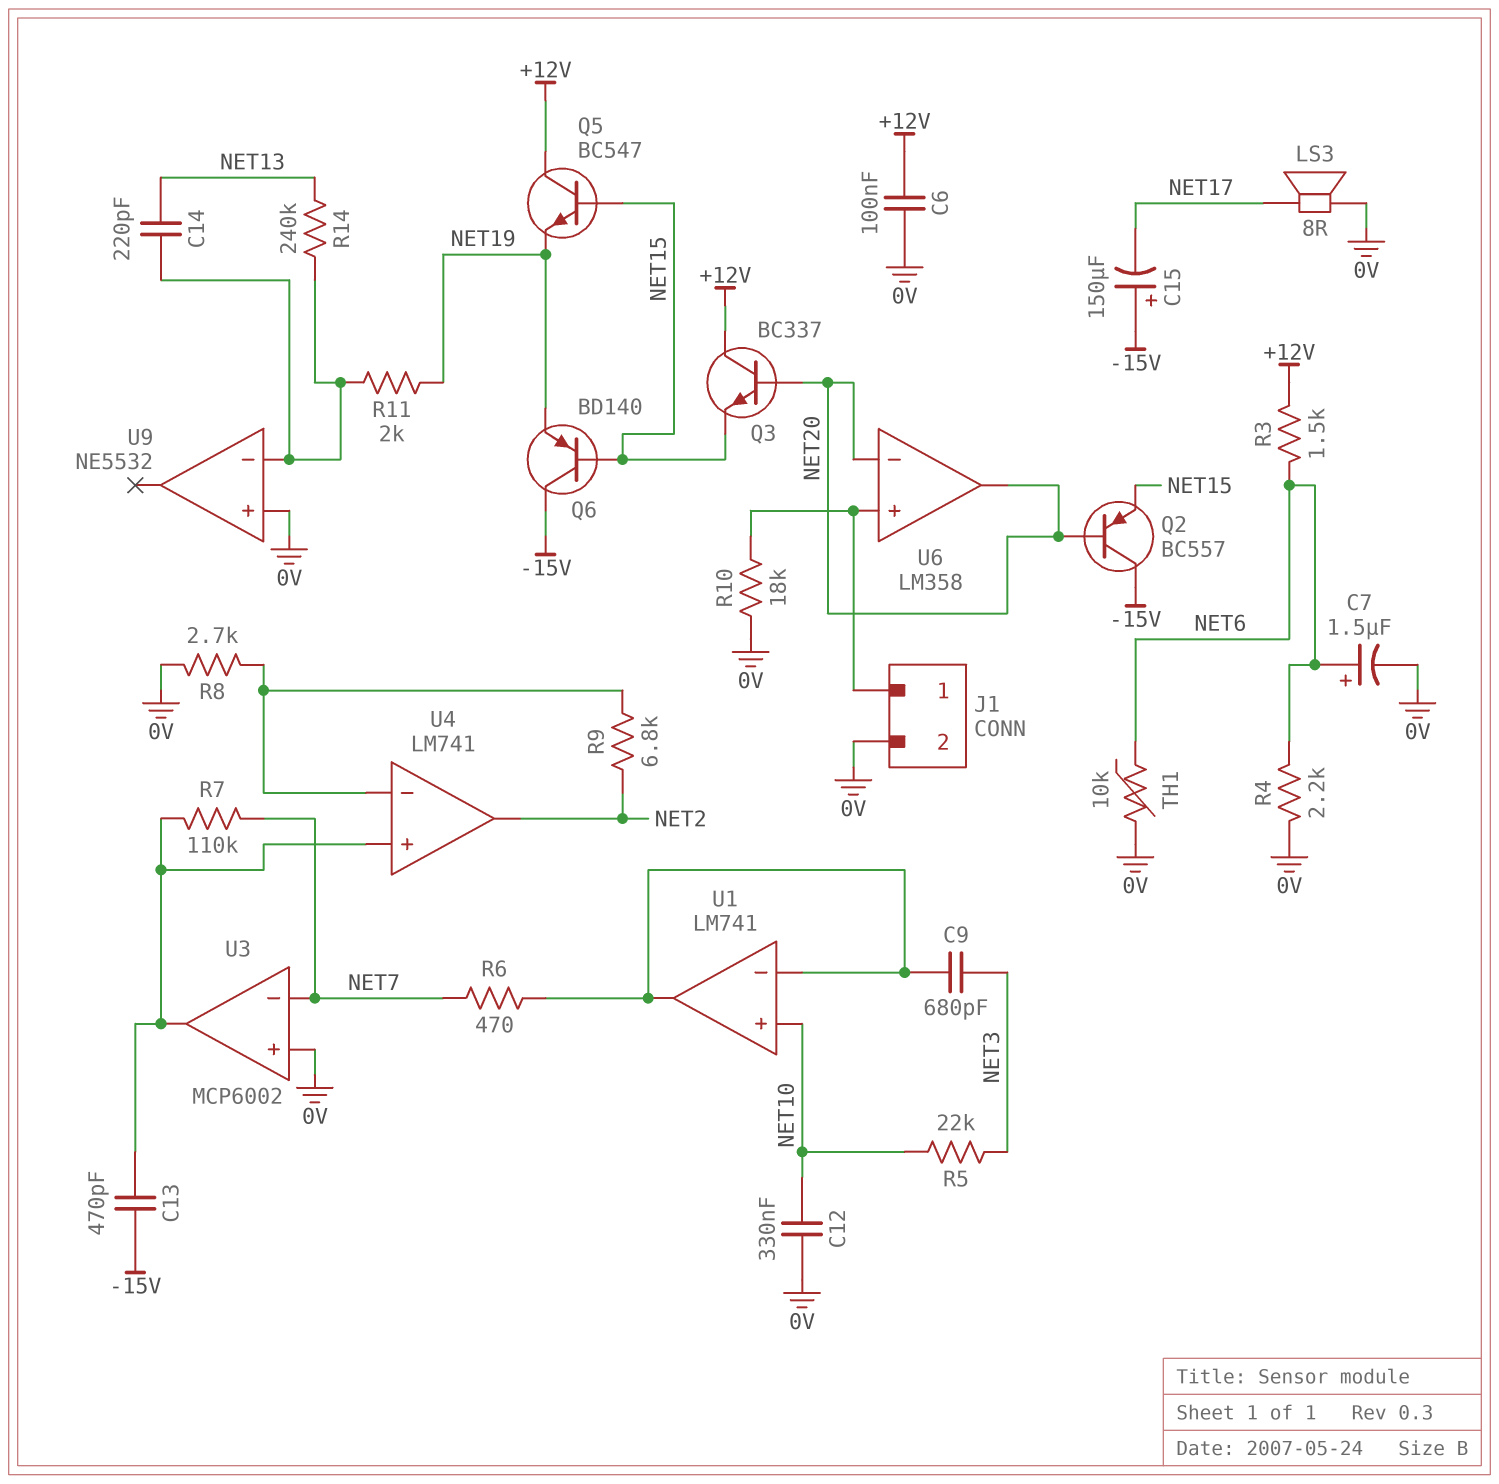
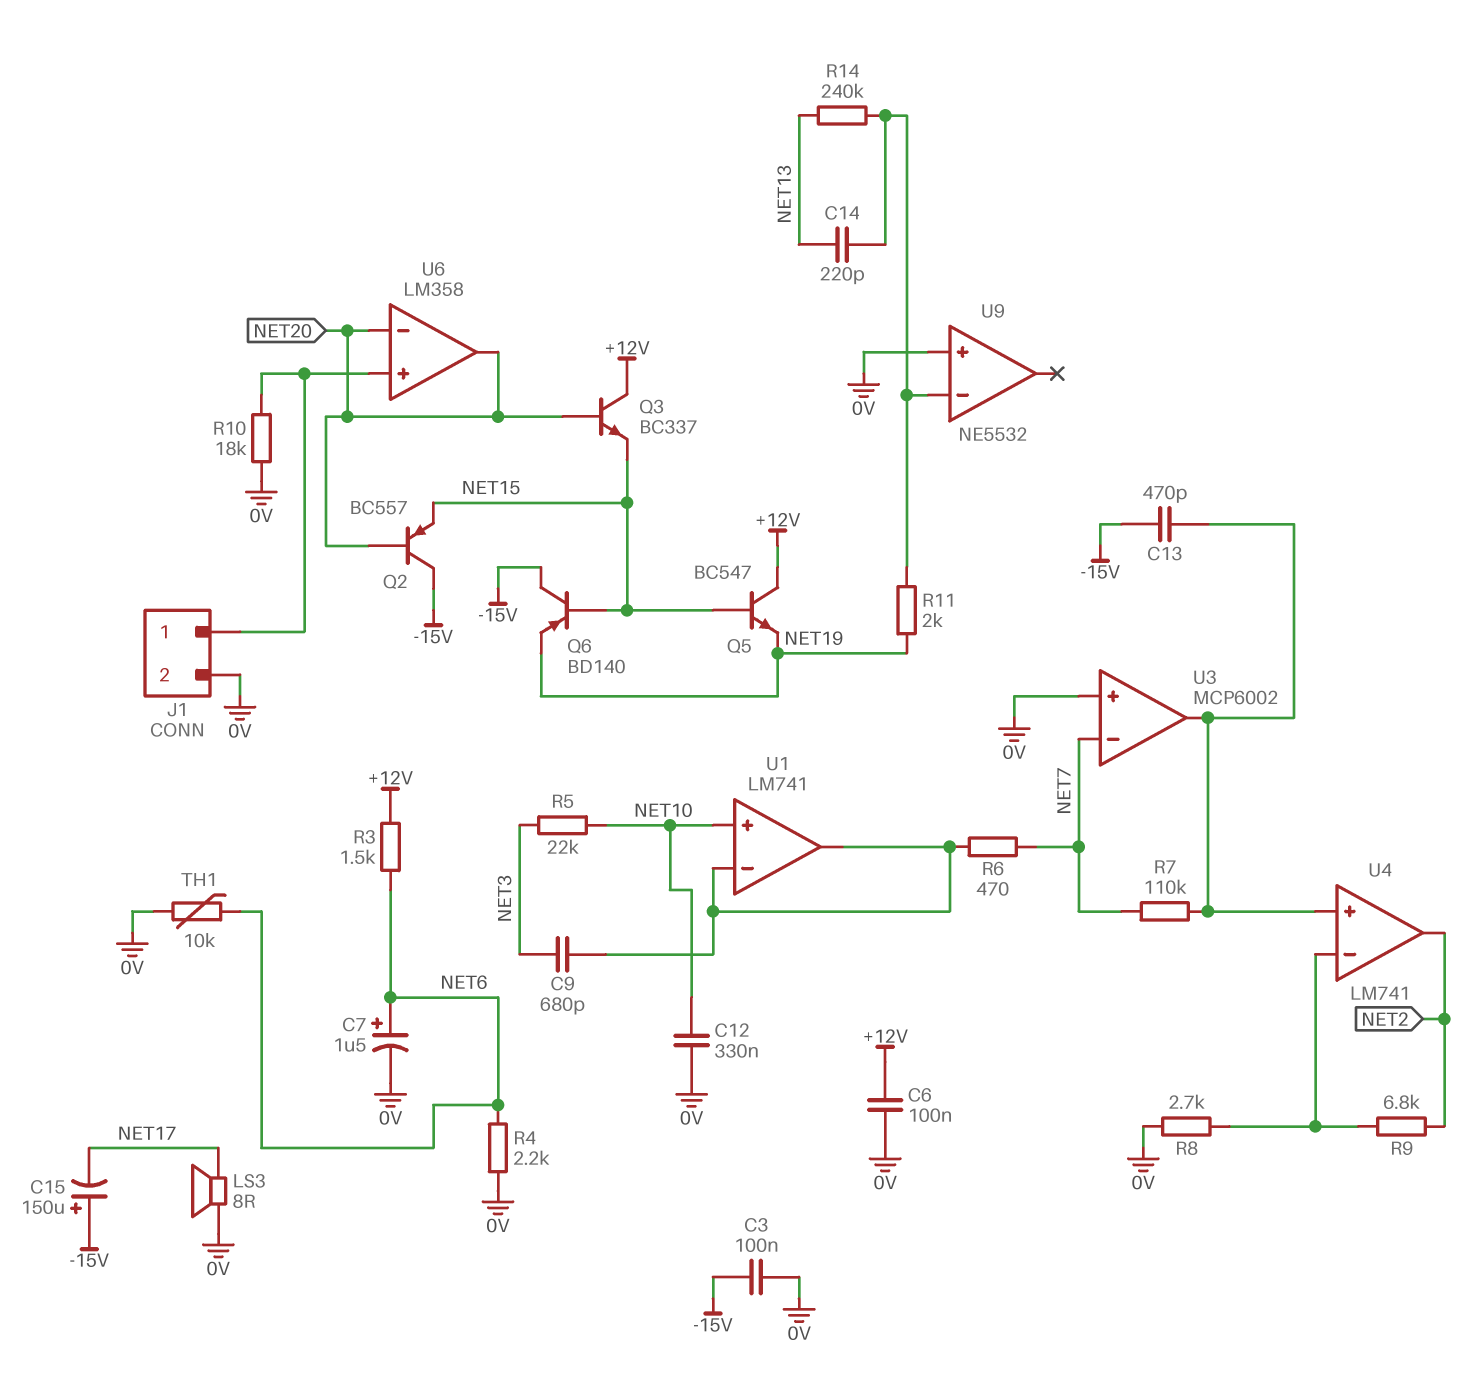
C3: none -> 100nF (-15V, 0V)

